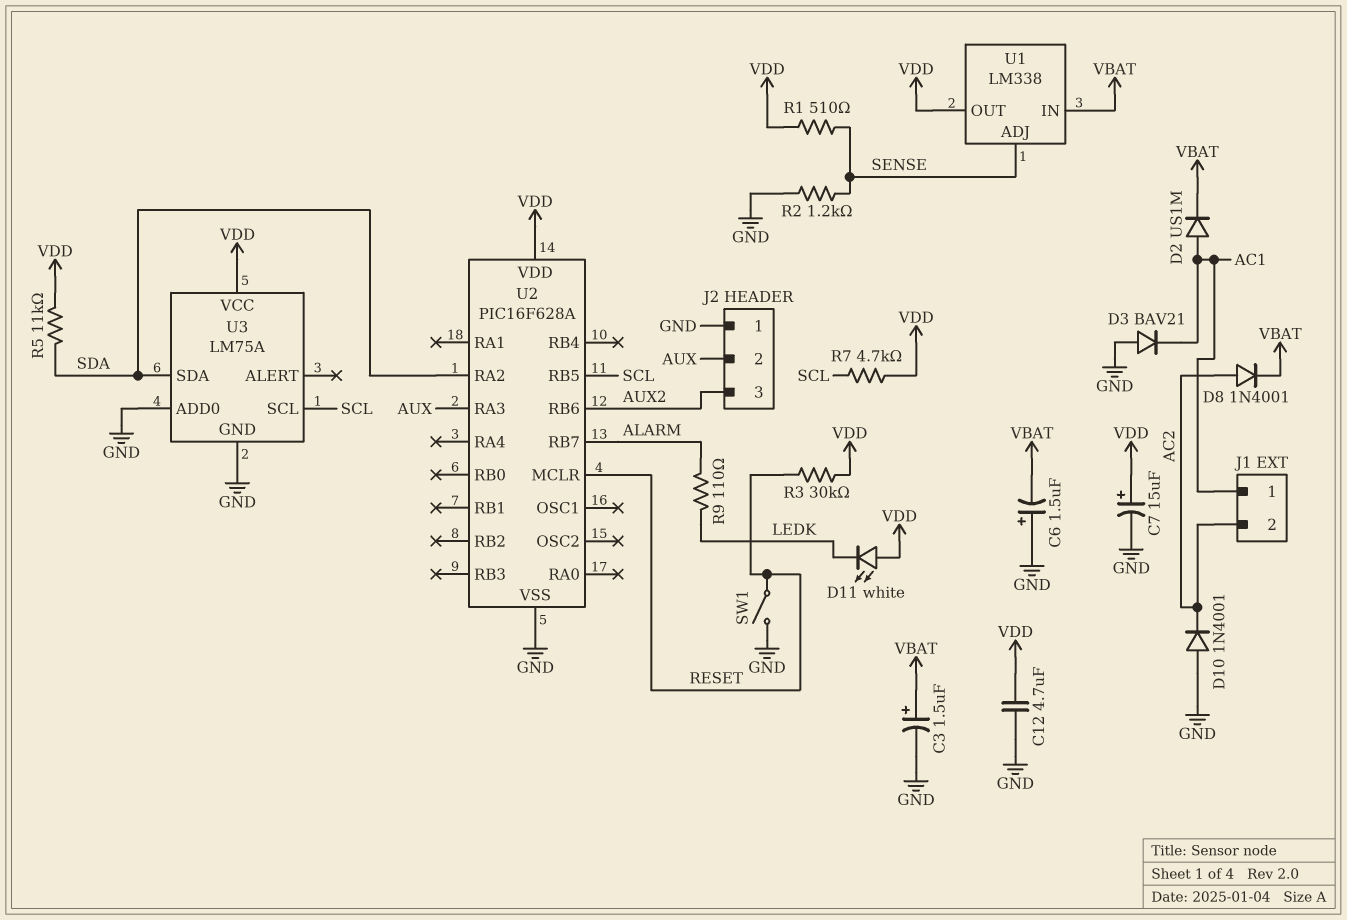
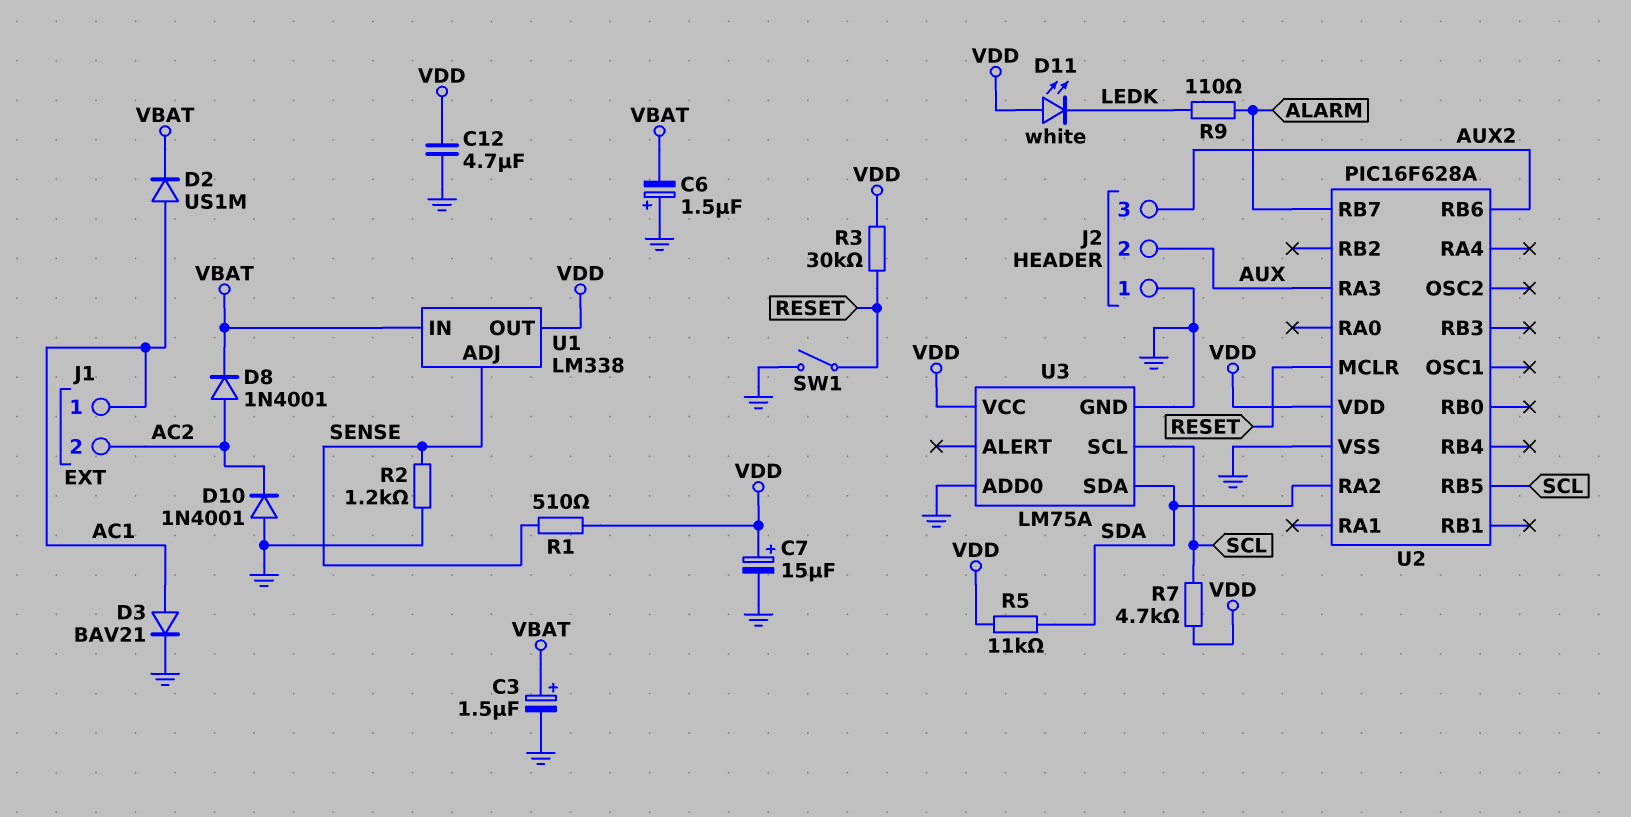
D3: diode BAV21 (A GND, K AC1) -> diode BAV21 (A AC1, K GND)

